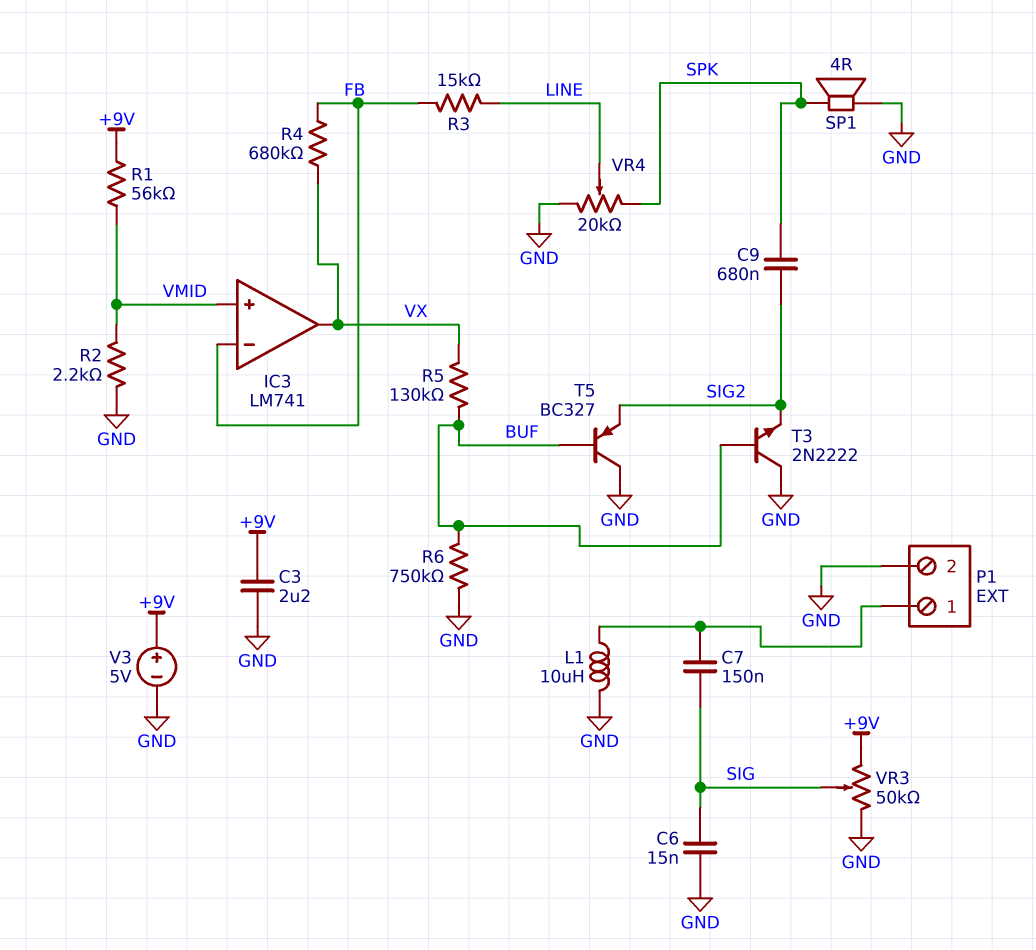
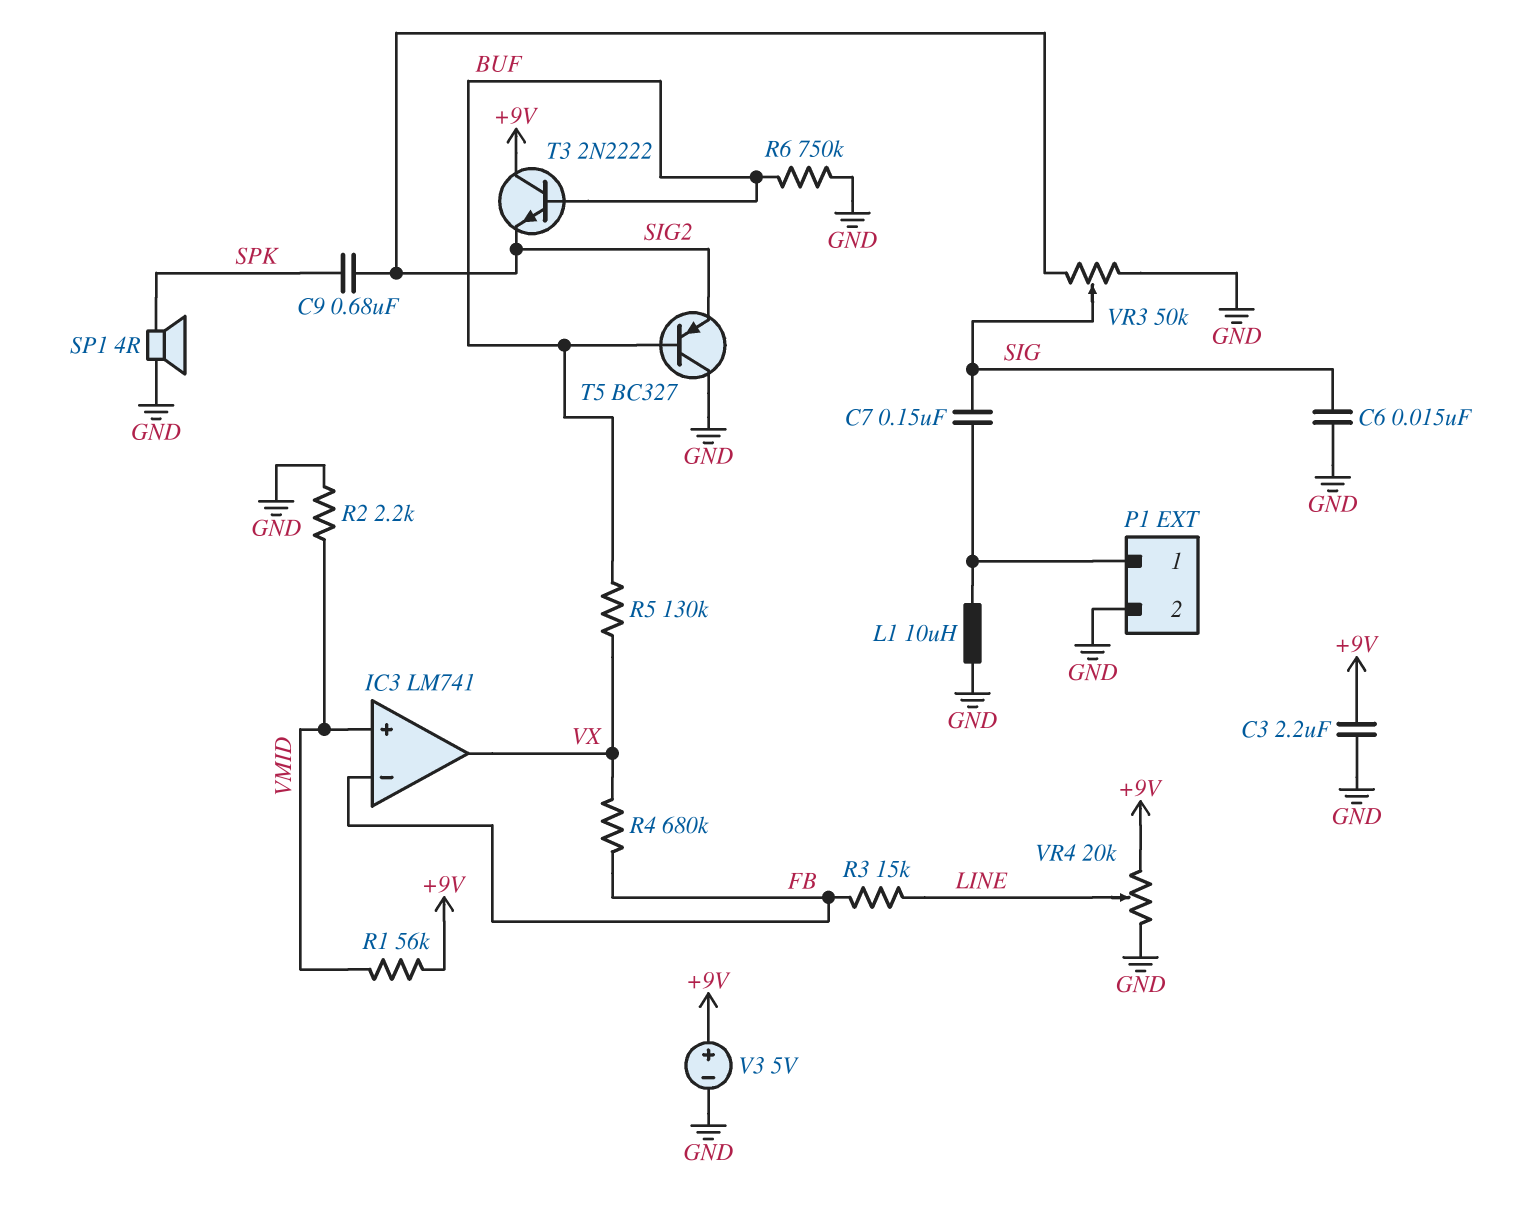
T3: NPN 2N2222 (B BUF, C GND, E SIG2) -> NPN 2N2222 (B BUF, C +9V, E SIG2)
VR3: 50k (+9V, GND, wiper SIG) -> 50k (GND, SIG2, wiper SIG)
VR4: 20k (GND, SPK, wiper LINE) -> 20k (+9V, GND, wiper LINE)

